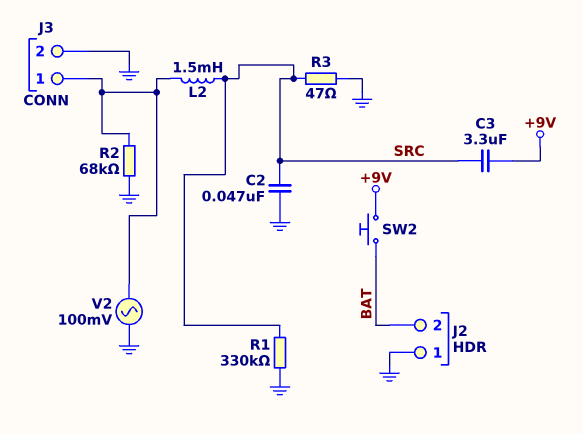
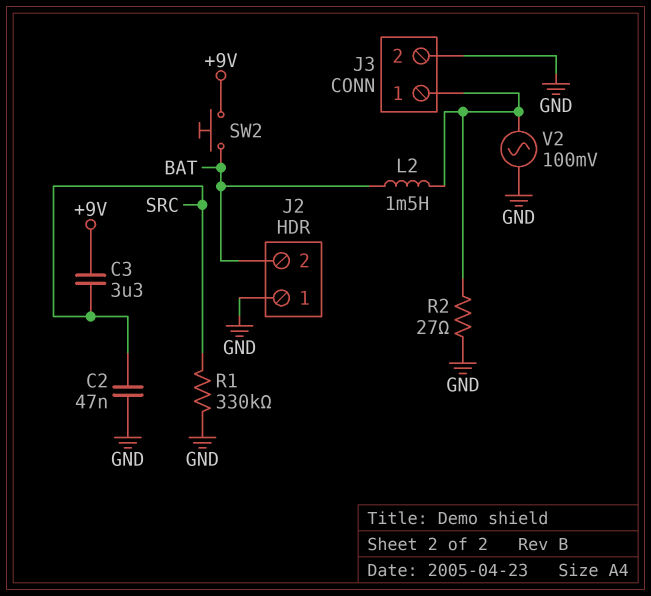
L2: 1.5mH (J3/1, SRC) -> 1.5mH (BAT, J3/1)
R2: 68k (GND, J3/1) -> 27 (GND, J3/1)
R3: 47 (GND, SRC) -> none

